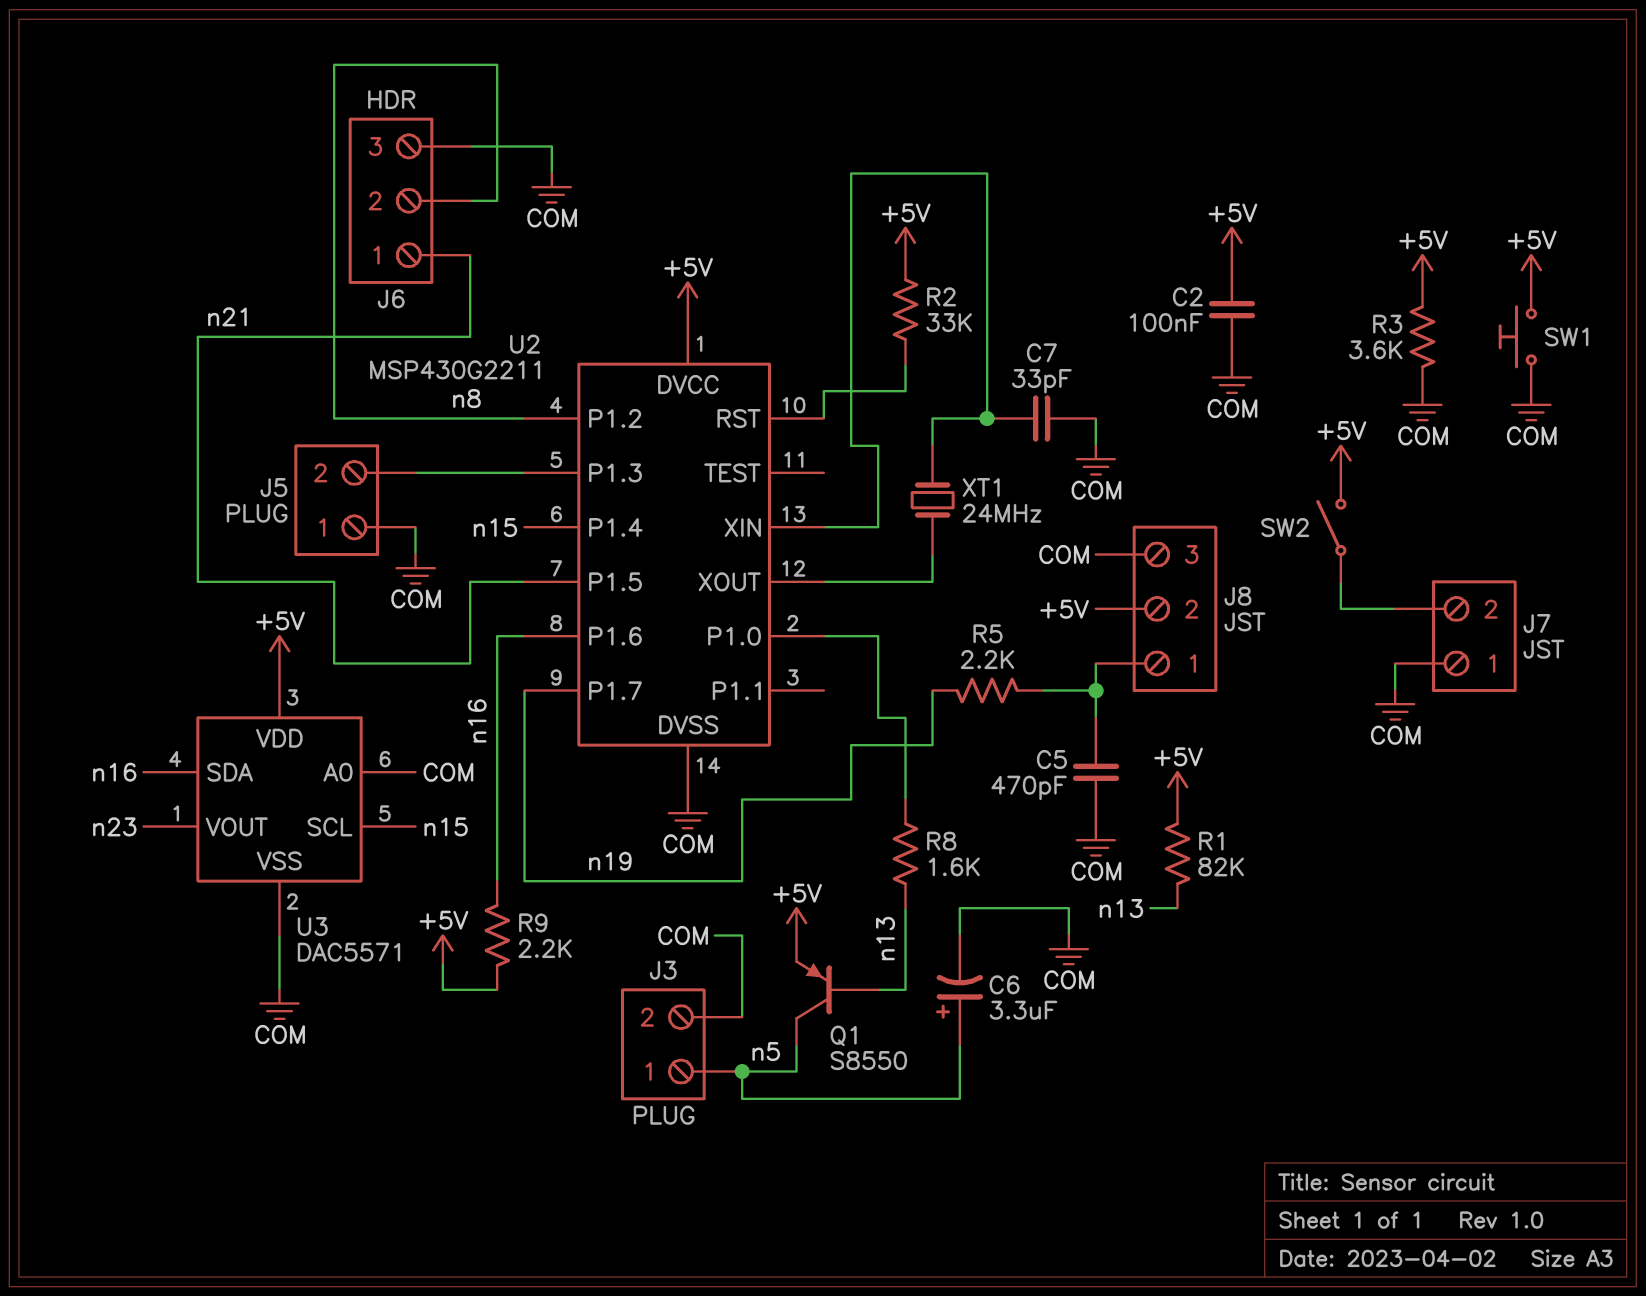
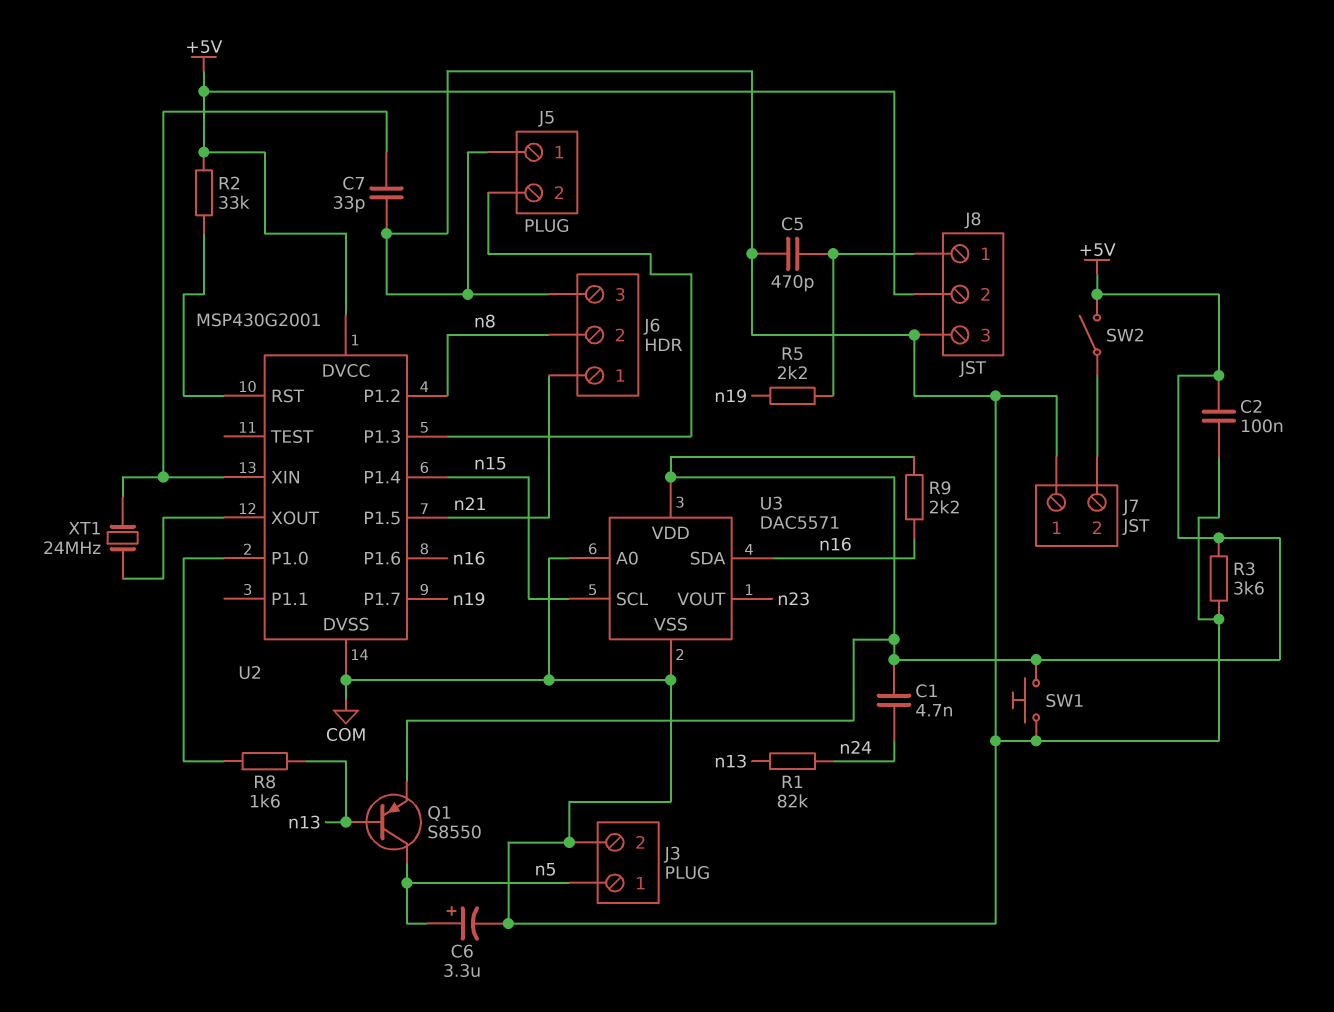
C1: none -> 4.7nF (+5V, n24)
R1: 82k (+5V, n13) -> 82k (n13, n24)
U2: MSP430G2211 -> MSP430G2001

